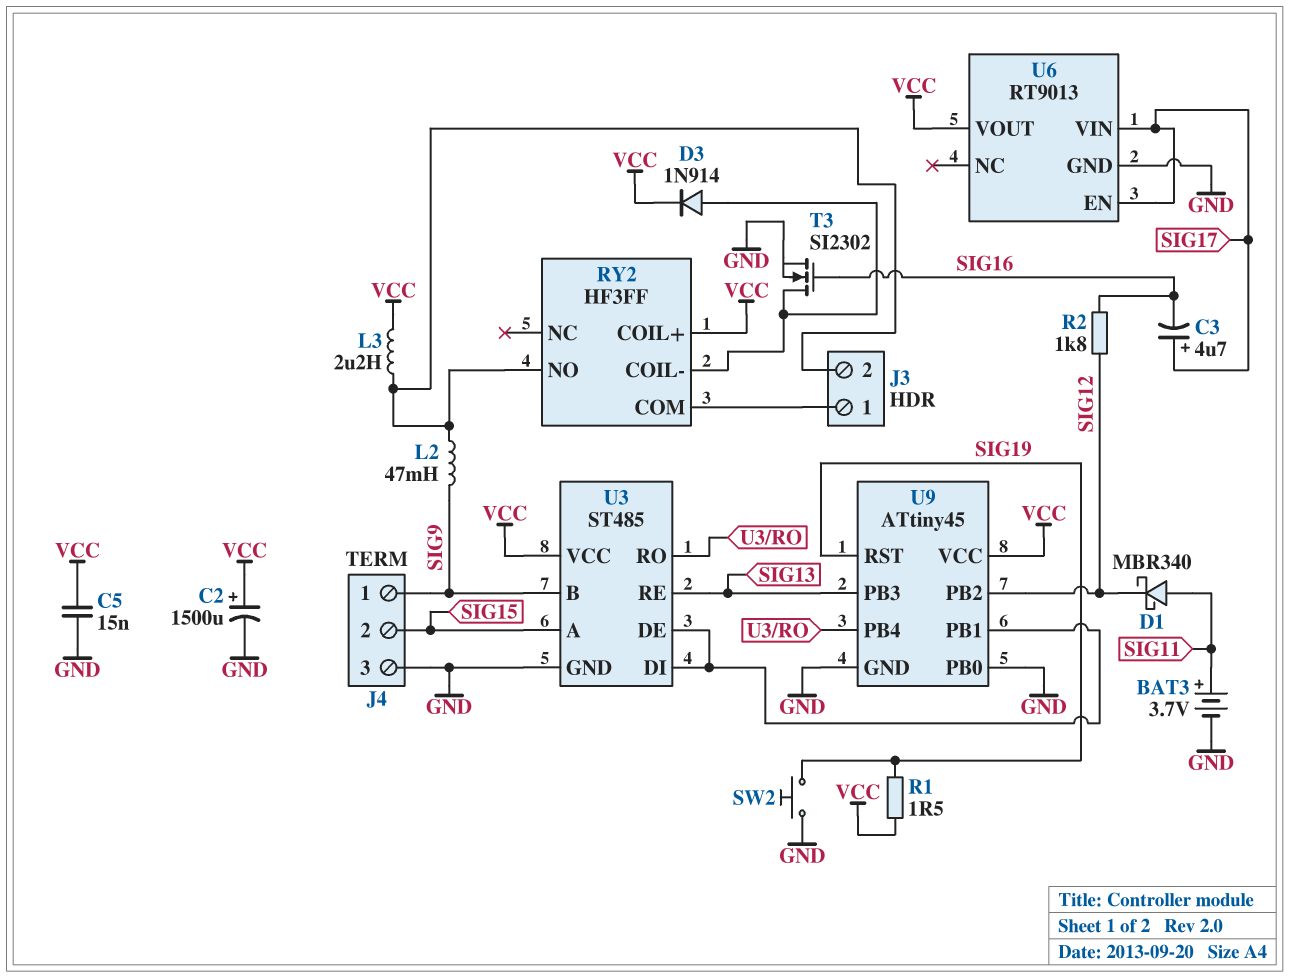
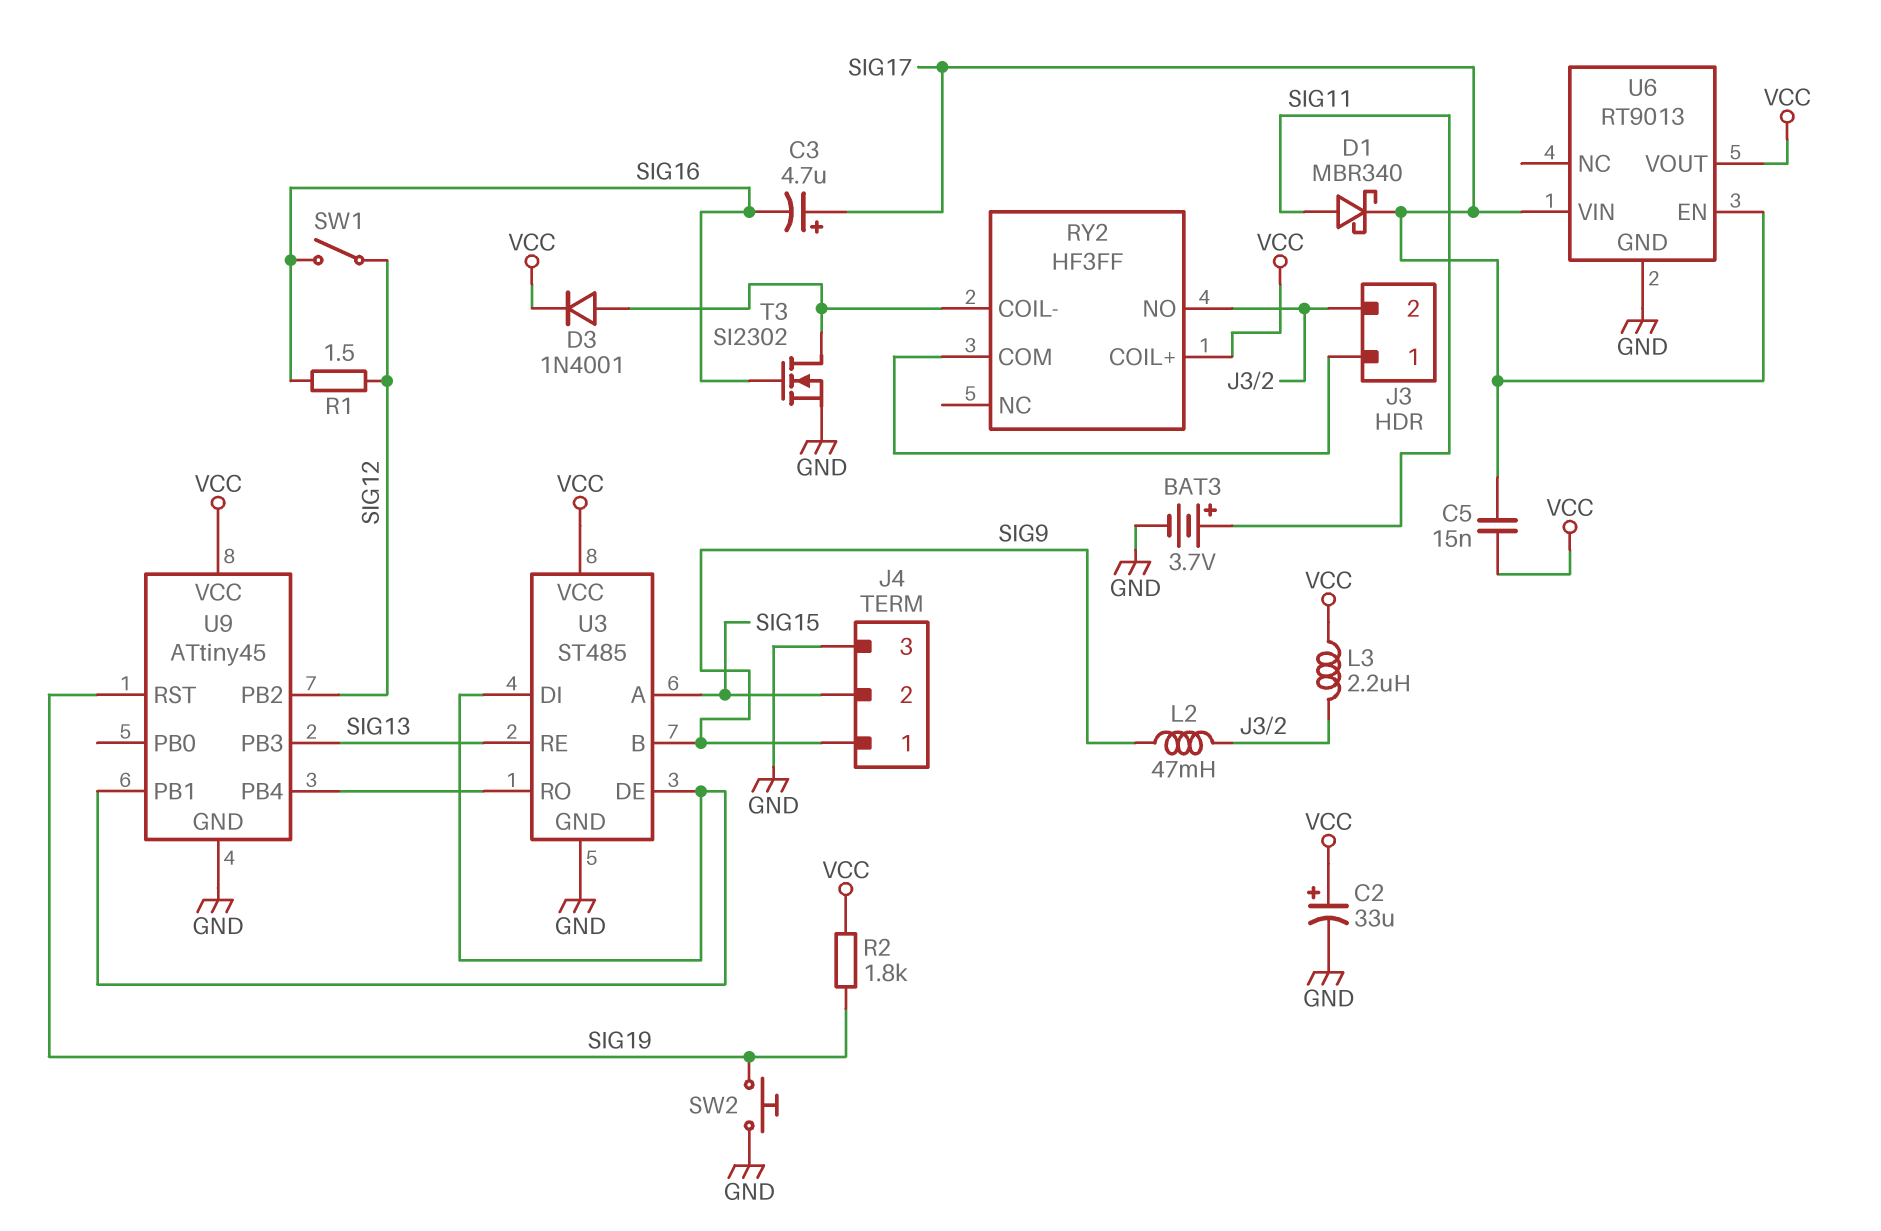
C2: 1500uF (plus VCC, minus GND) -> 33uF (plus VCC, minus GND)
C5: 15nF (GND, VCC) -> 15nF (SIG17, VCC)
D1: schottky MBR340 (A SIG11, K SIG12) -> schottky MBR340 (A SIG11, K SIG17)
D3: diode 1N914 (A RY2/COIL-, K VCC) -> diode 1N4001 (A RY2/COIL-, K VCC)
R1: 1.5 (SIG19, VCC) -> 1.5 (SIG12, SIG16)
R2: 1.8k (SIG12, SIG16) -> 1.8k (SIG19, VCC)
SW1: none -> switch (SIG12, SIG16)
U9 pin PB0: GND -> none

